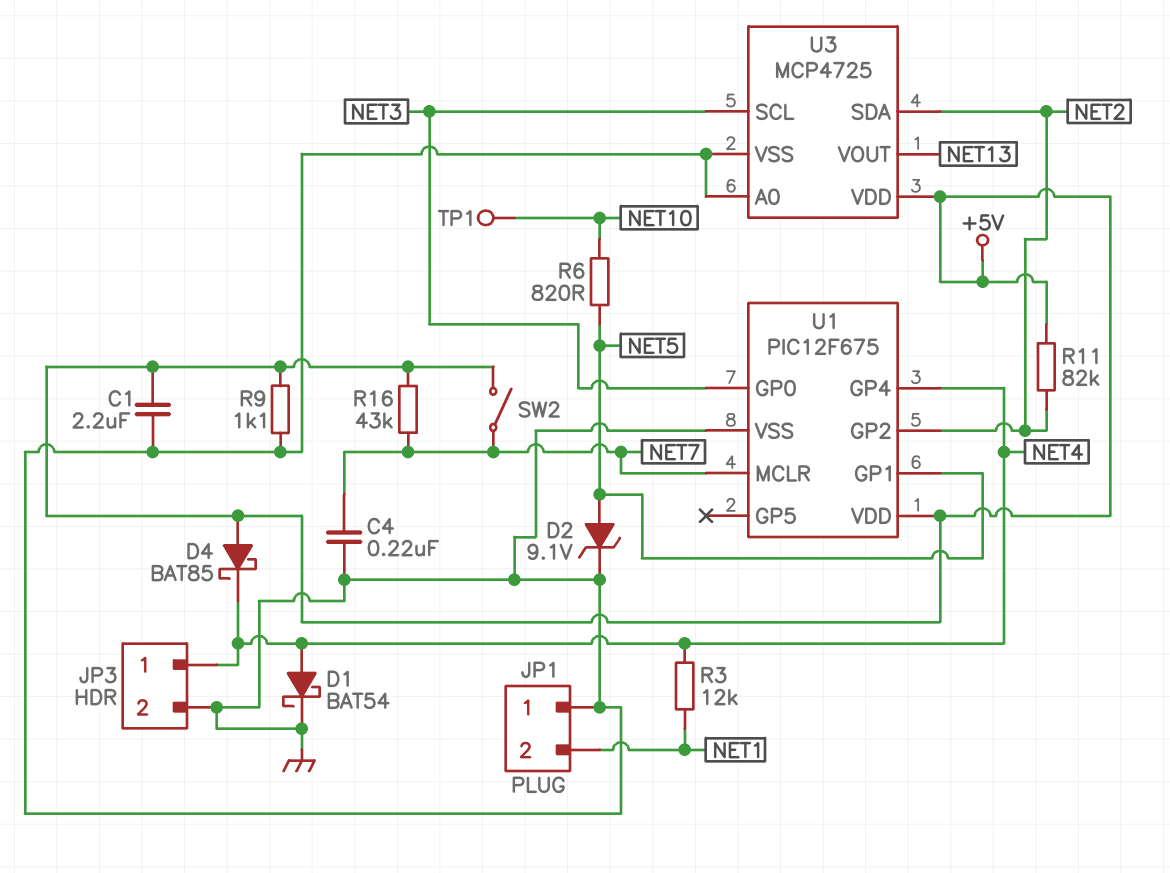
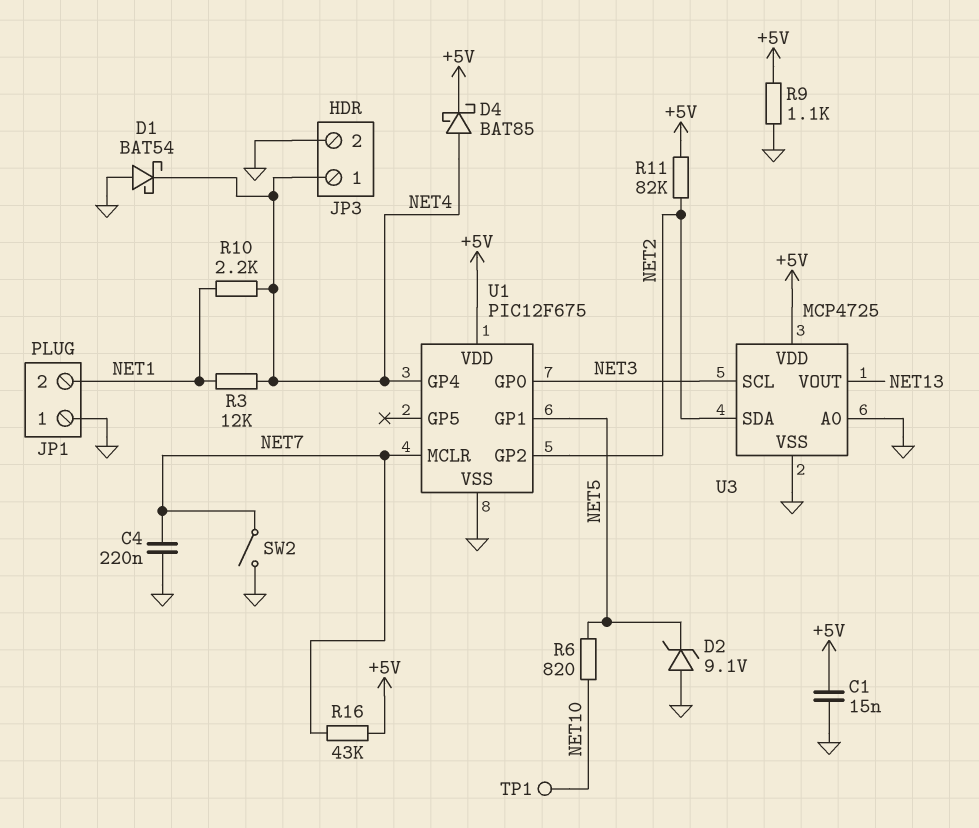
C1: 2.2uF (+5V, GND) -> 15nF (+5V, GND)
D1: schottky BAT54 (A NET4, K GND) -> schottky BAT54 (A GND, K NET4)
D2: zener 9.1V (A NET5, K GND) -> zener 9.1V (A GND, K NET5)
D4: schottky BAT85 (A +5V, K NET4) -> schottky BAT85 (A NET4, K +5V)
R10: none -> 2.2k (NET1, NET4)
SW2: switch (+5V, NET7) -> switch (GND, NET7)

